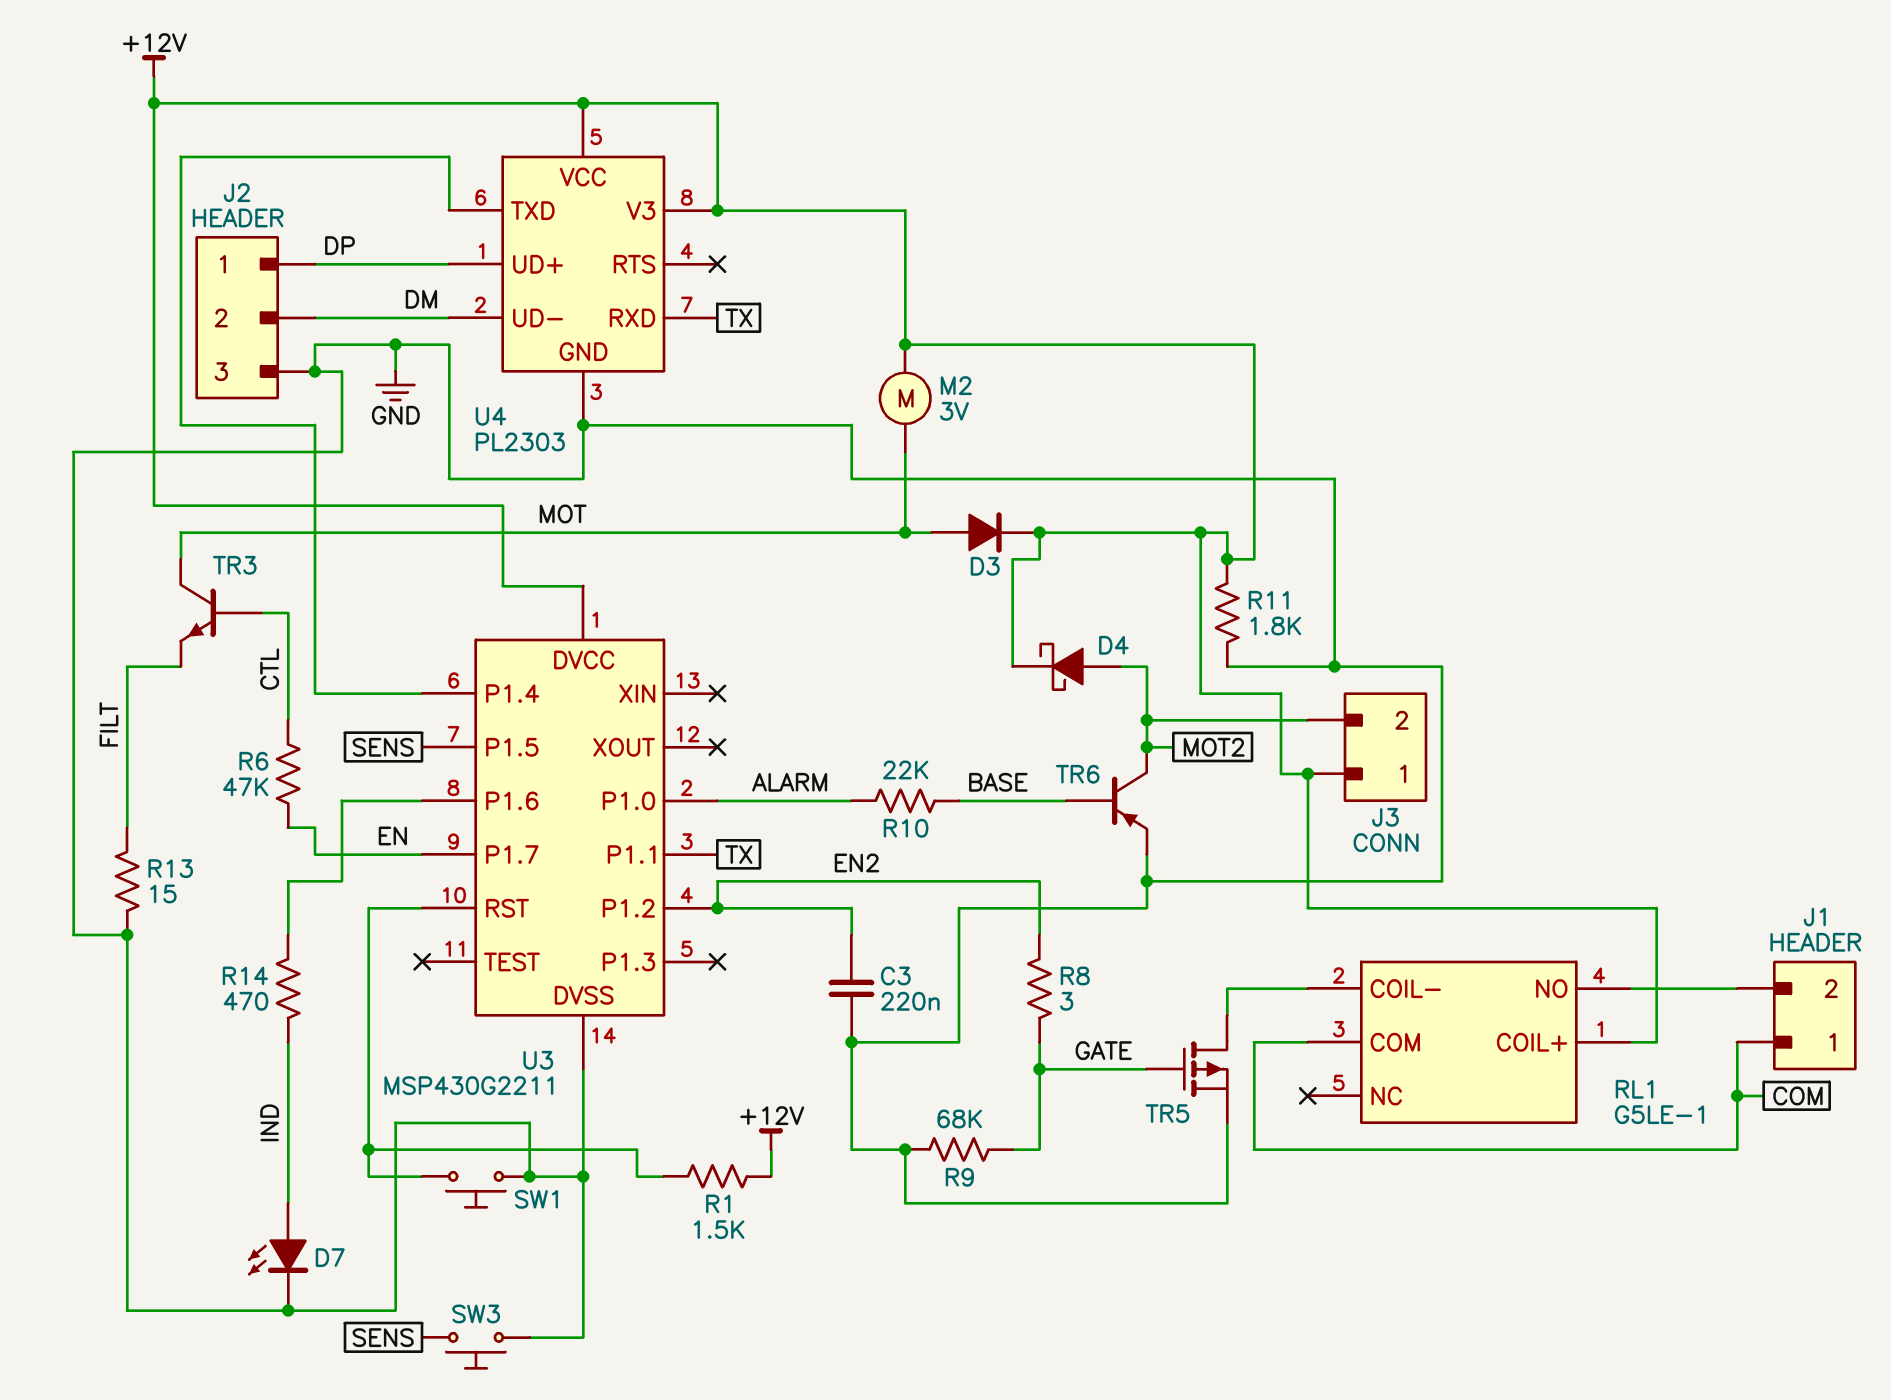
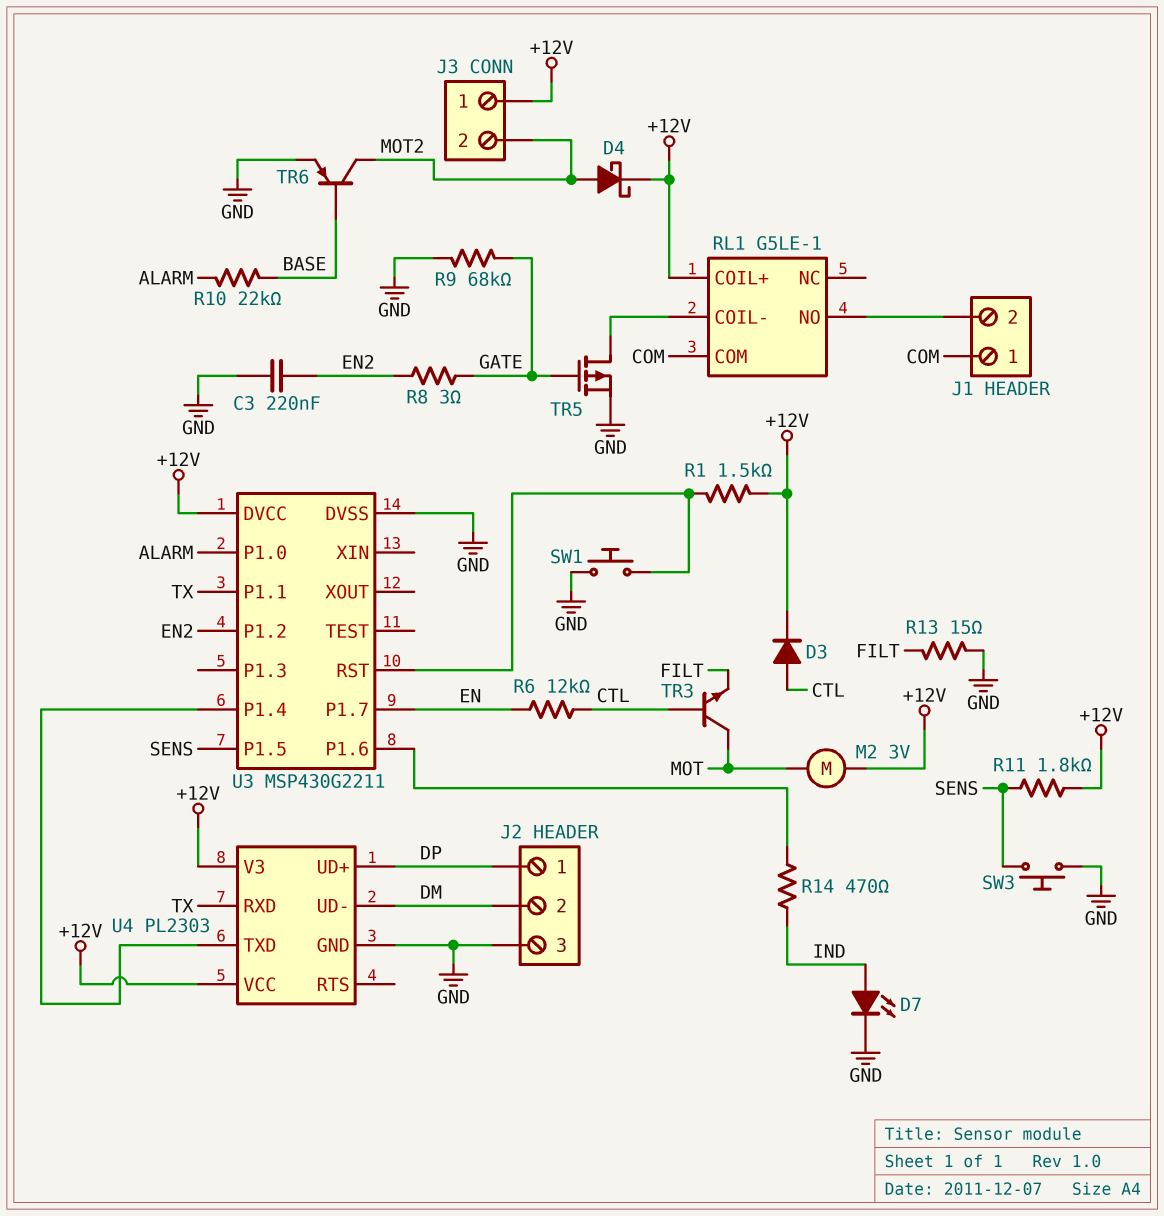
D3: diode (A MOT, K +12V) -> diode (A CTL, K +12V)
R6: 47k (CTL, EN) -> 12k (CTL, EN)
R11: 1.8k (+12V, GND) -> 1.8k (+12V, SENS)

